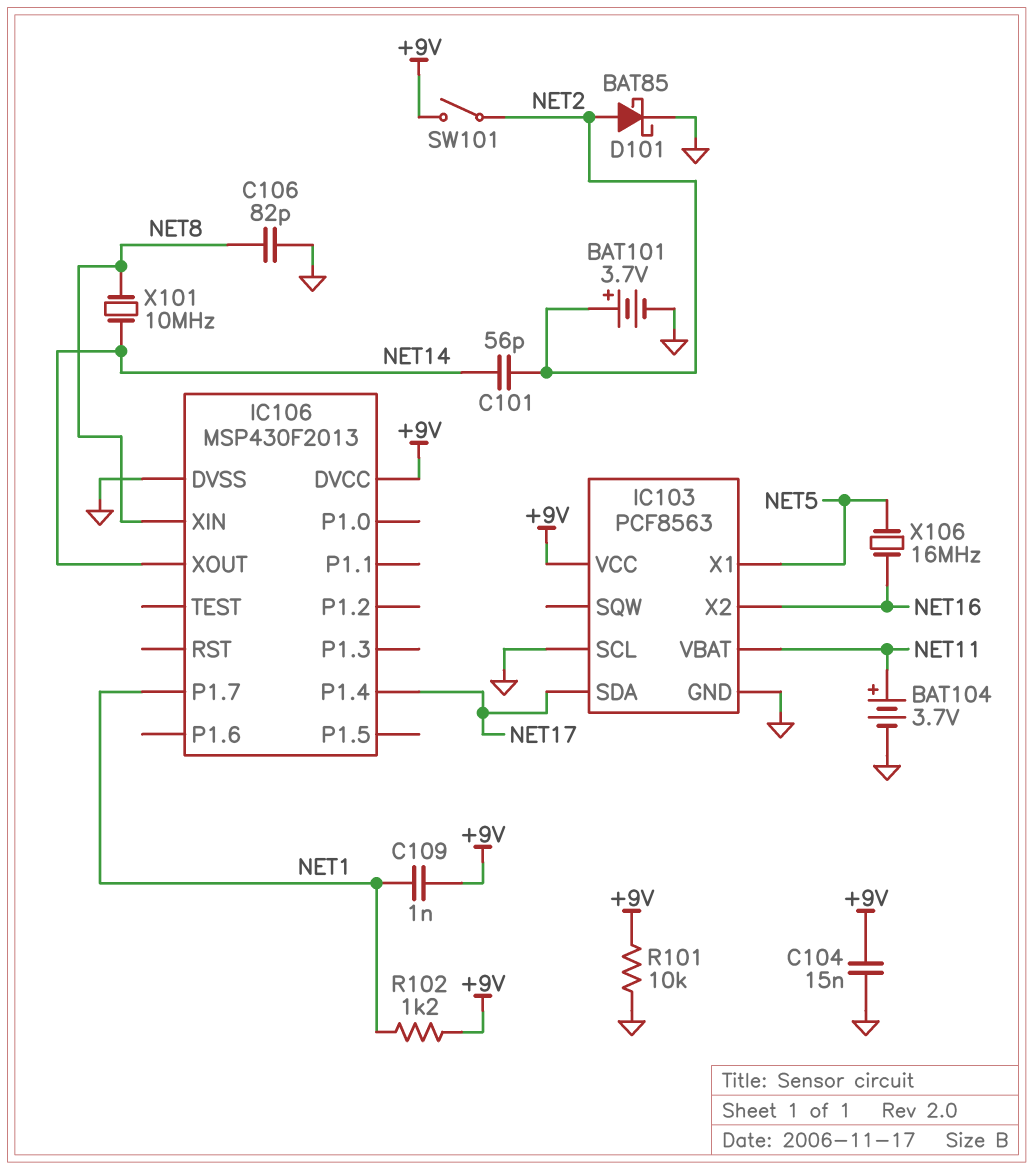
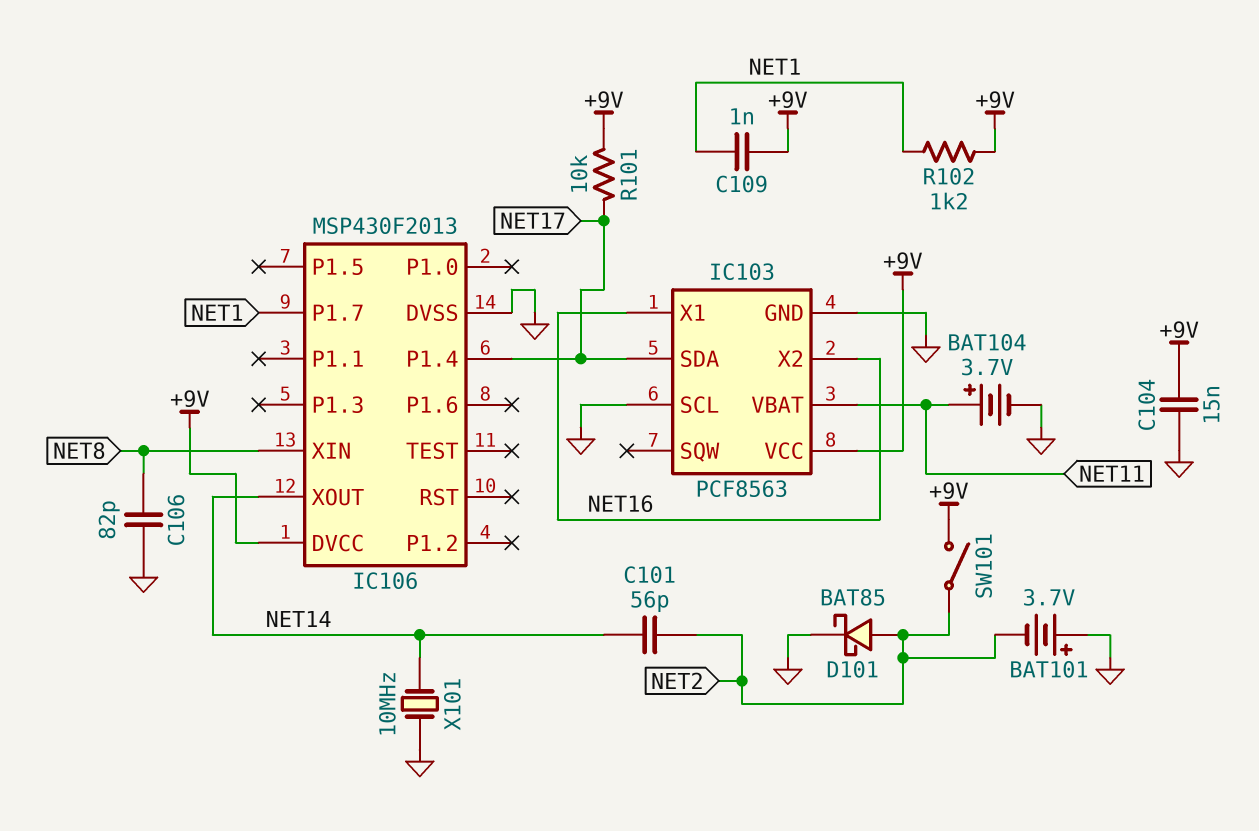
BAT101: 3.7V (plus NET2, minus GND) -> 3.7V (plus GND, minus NET2)
IC103 pin X1: NET5 -> NET16
R101: 10k (+9V, GND) -> 10k (+9V, NET17)
X101: 10MHz (NET8, NET14) -> 10MHz (GND, NET14)
X106: 16MHz (NET5, NET16) -> none

